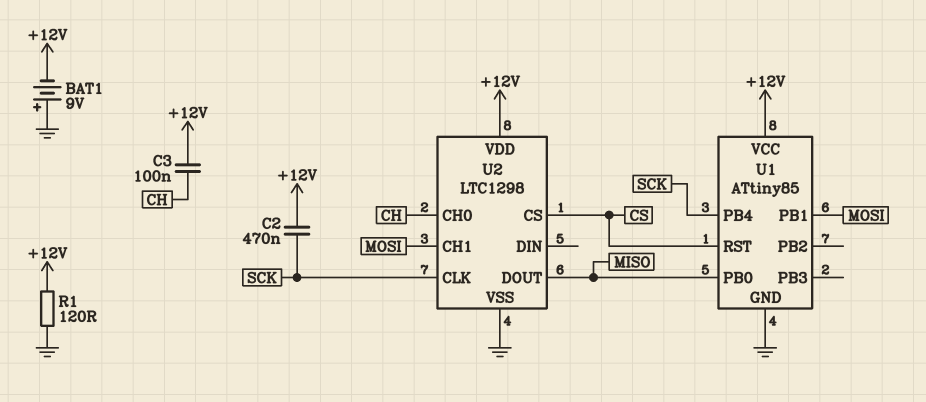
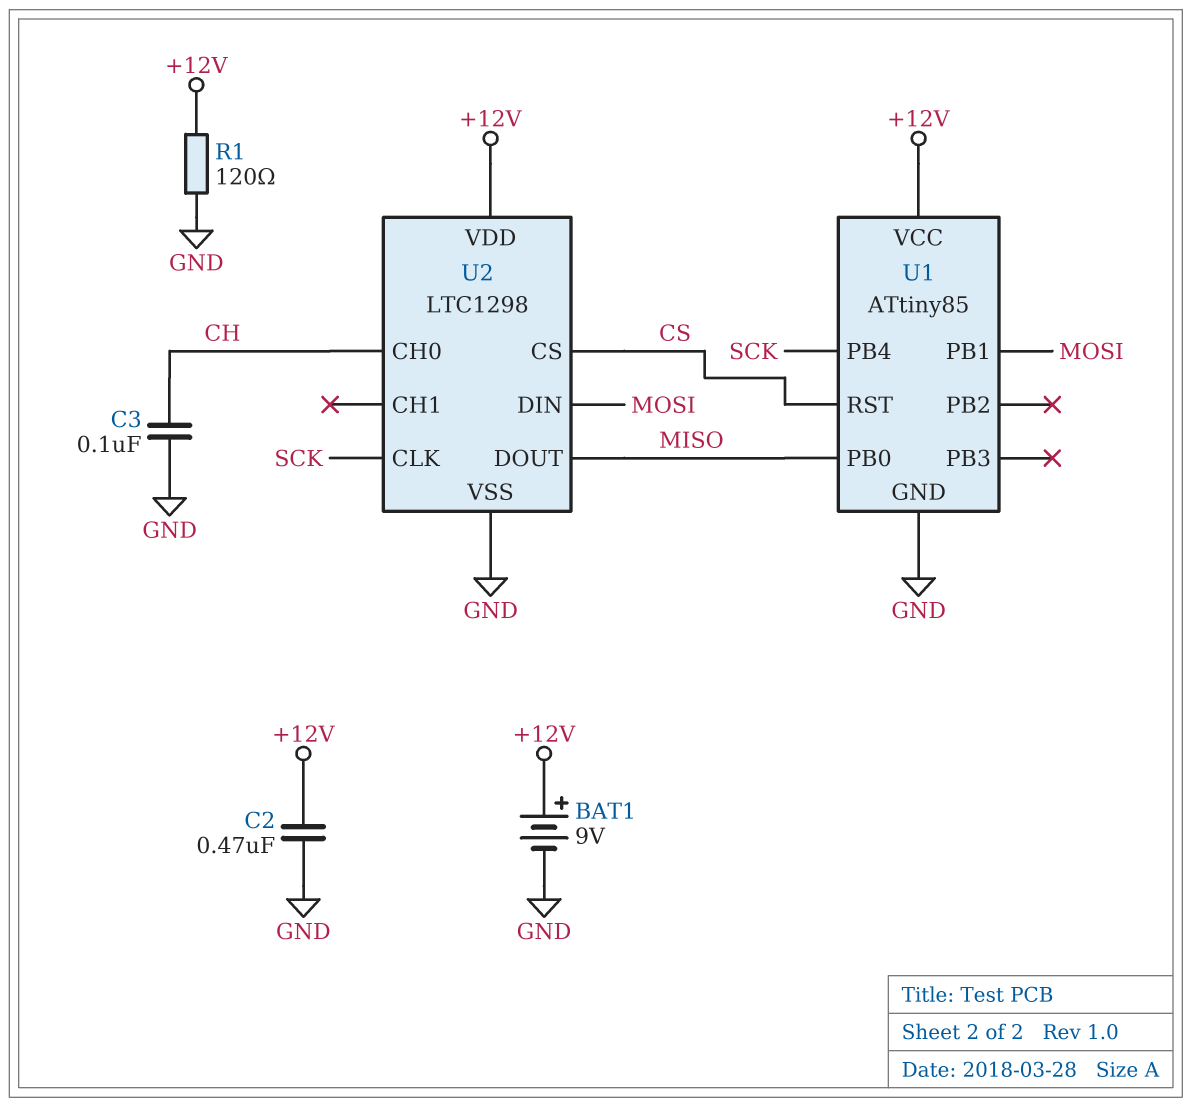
BAT1: 9V (plus GND, minus +12V) -> 9V (plus +12V, minus GND)
C2: 470nF (+12V, SCK) -> 470nF (+12V, GND)
C3: 100nF (+12V, CH) -> 100nF (CH, GND)
U2 pin CH1: MOSI -> none
U2 pin DIN: none -> MOSI

